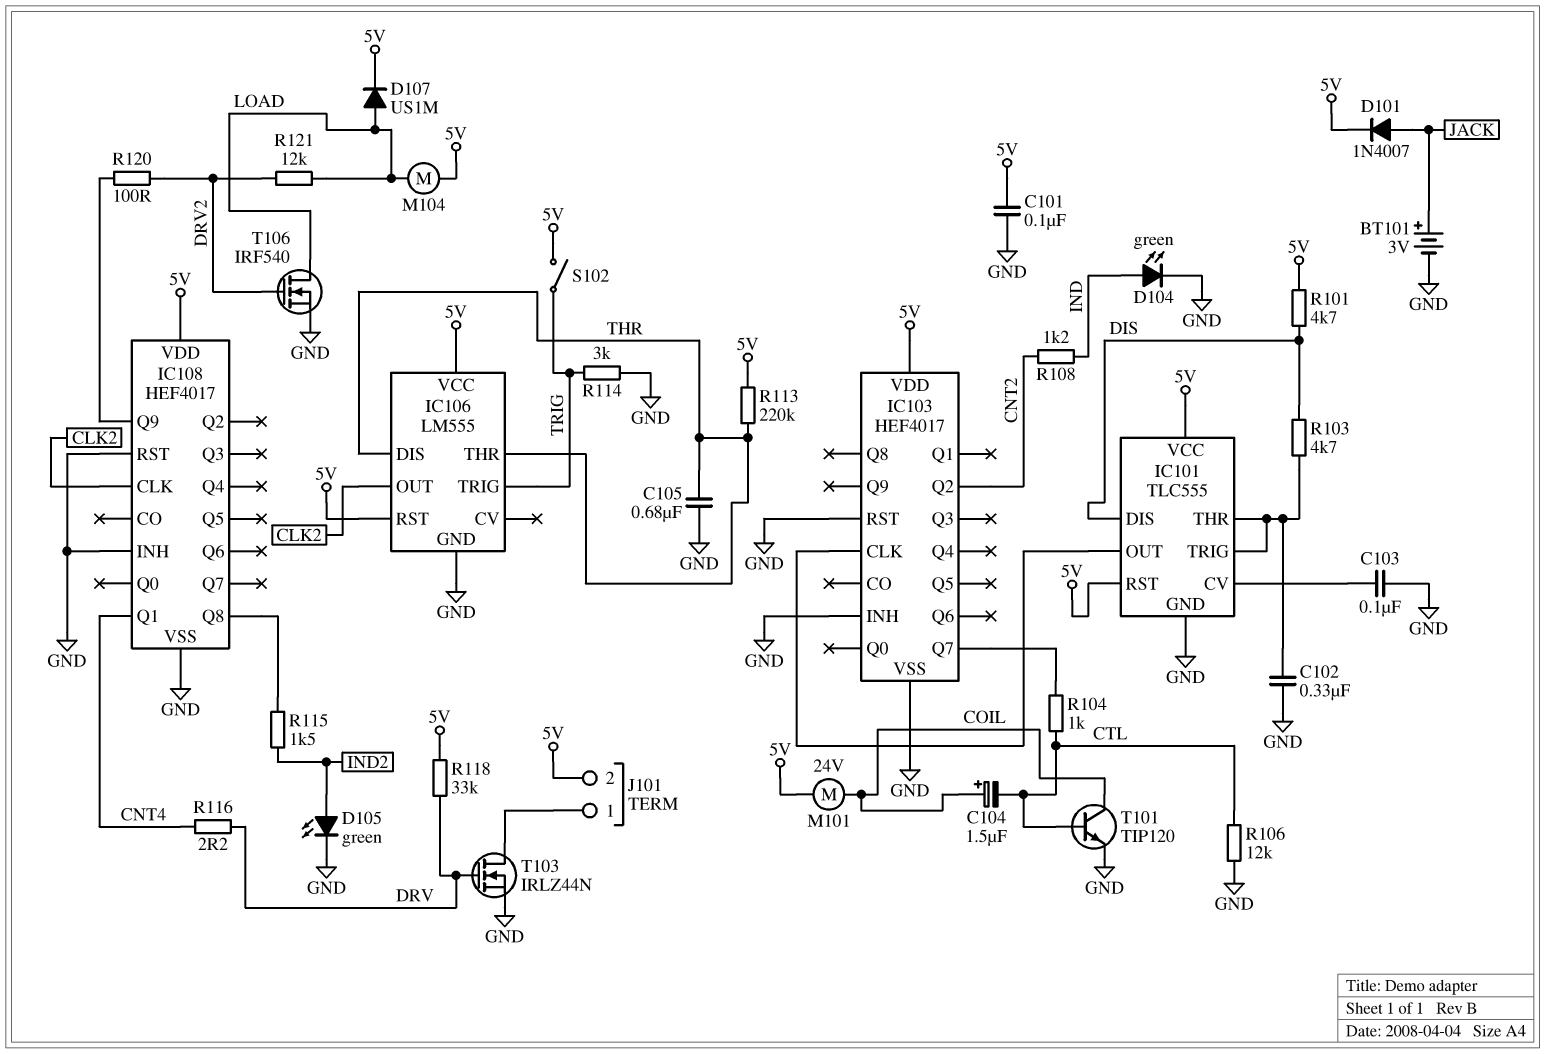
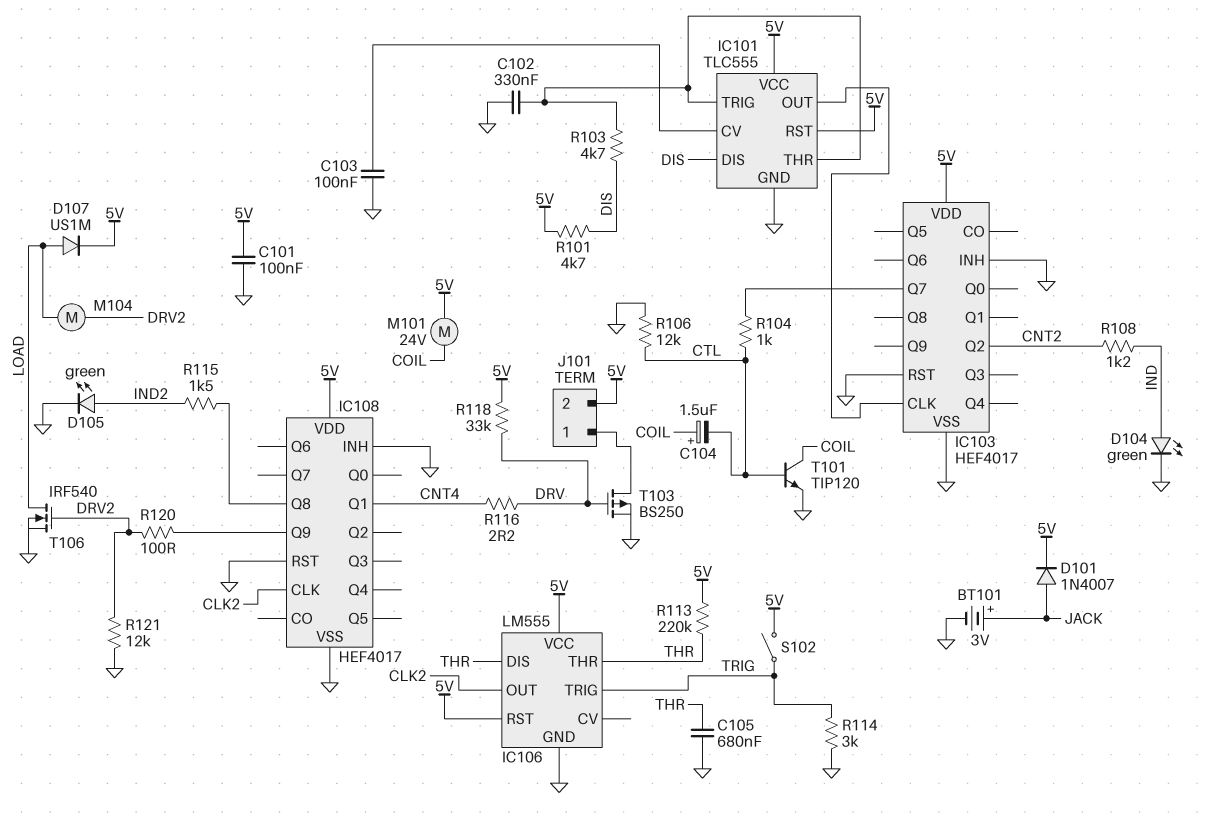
M104: motor (5V, LOAD) -> motor (DRV2, LOAD)
R121: 12k (DRV2, LOAD) -> 12k (DRV2, GND)
T103: NMOS IRLZ44N (G DRV, D J101/1, S GND) -> PMOS BS250 (G DRV, D J101/1, S GND)

